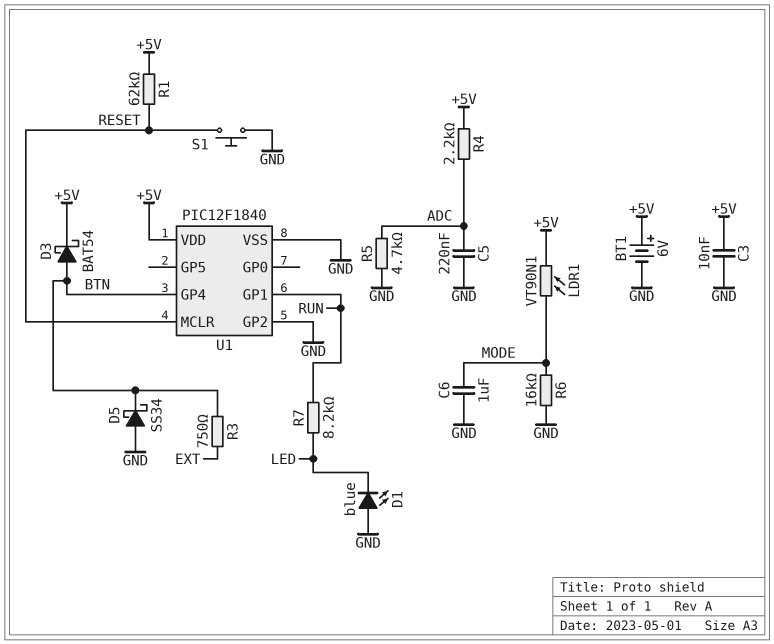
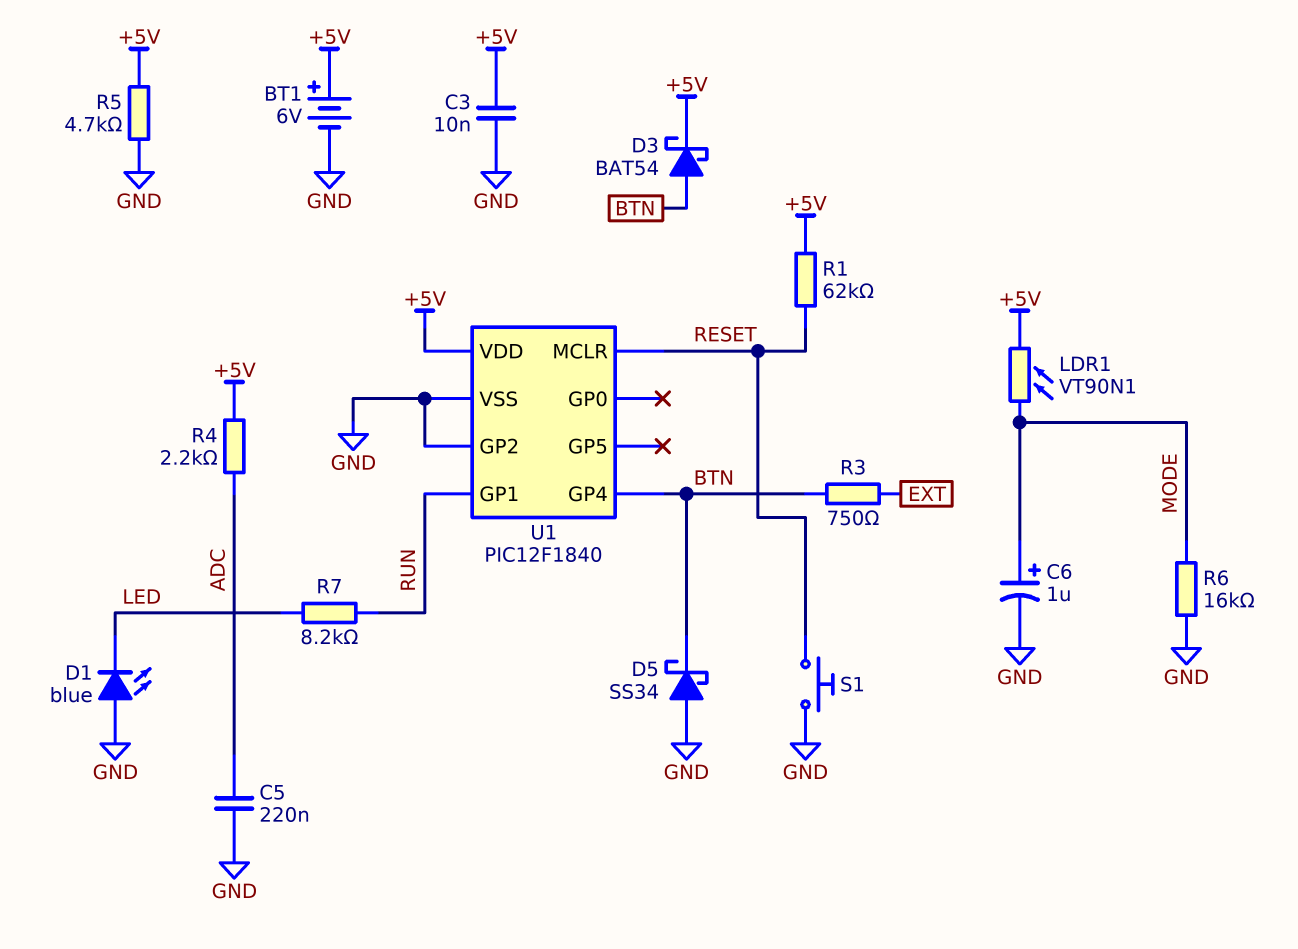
C6: 1uF (GND, MODE) -> 1uF (plus MODE, minus GND)
R5: 4.7k (ADC, GND) -> 4.7k (+5V, GND)

